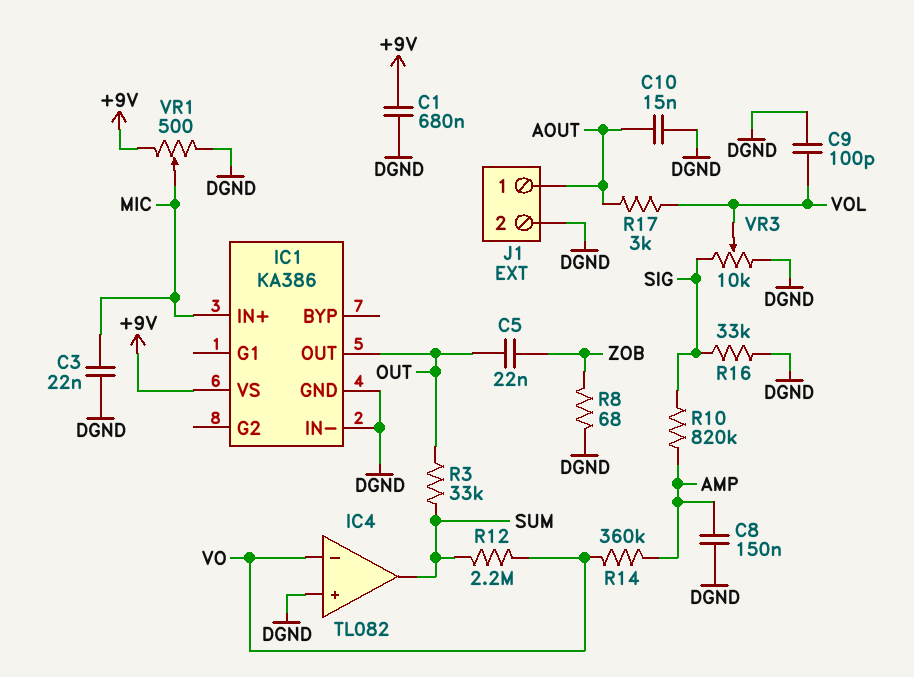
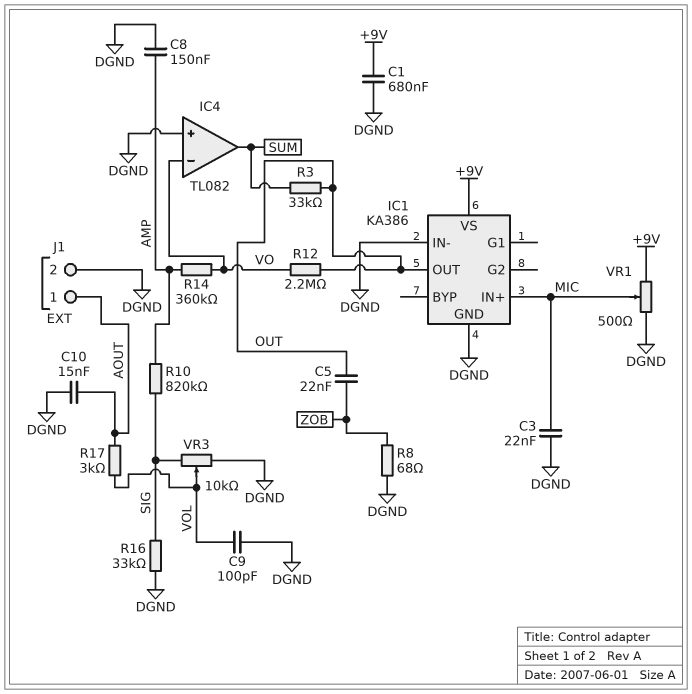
R12: 2.2M (SUM, VO) -> 2.2M (OUT, VO)

